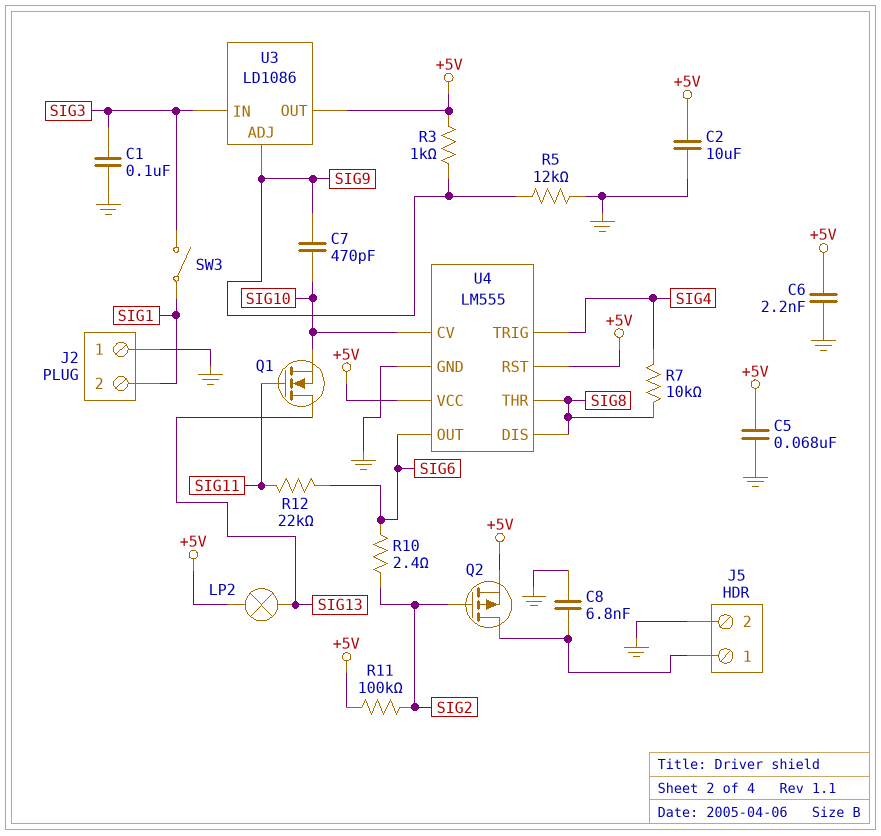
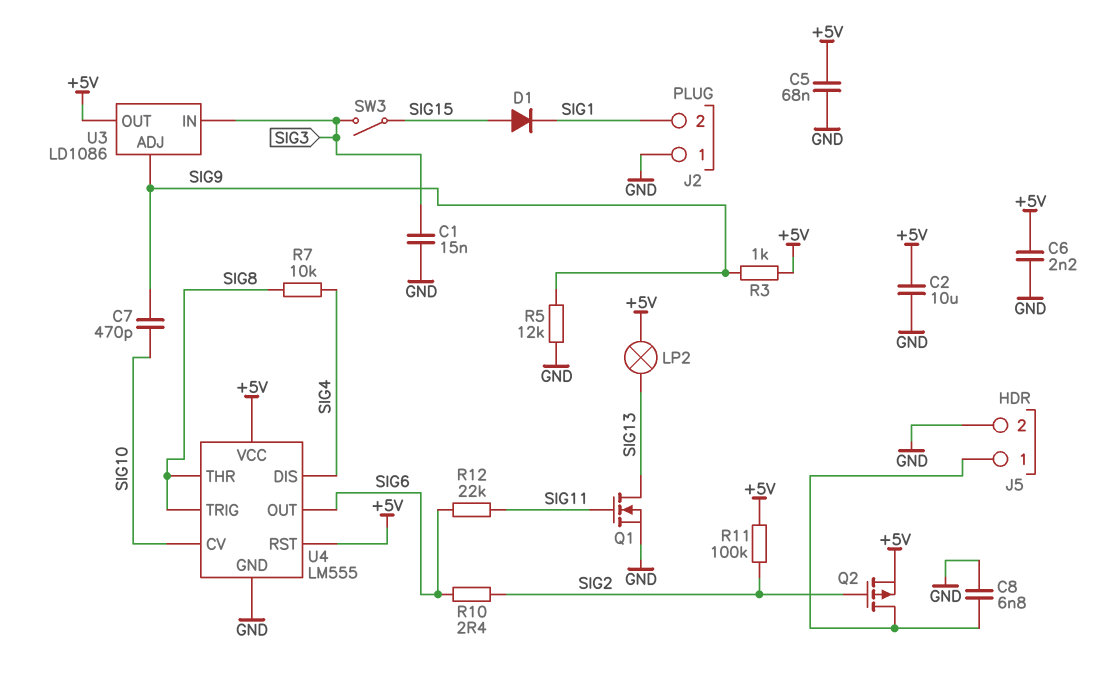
C1: 100nF (GND, SIG3) -> 15nF (GND, SIG3)
D1: none -> diode (A SIG15, K SIG1)
Q1: NMOS (G SIG11, D SIG13, S SIG10) -> NMOS (G SIG11, D SIG13, S GND)
SW3: switch (SIG1, SIG3) -> switch (SIG3, SIG15)
U4 pin DIS: SIG8 -> SIG4
U4 pin TRIG: SIG4 -> SIG8

